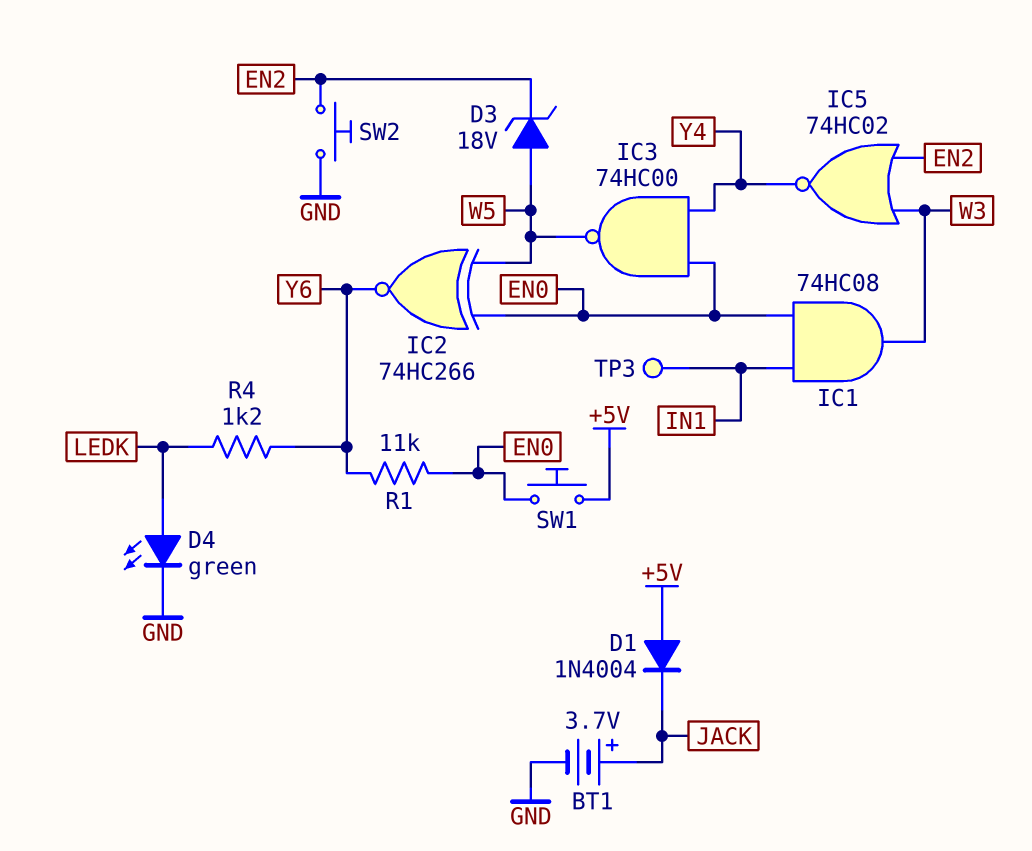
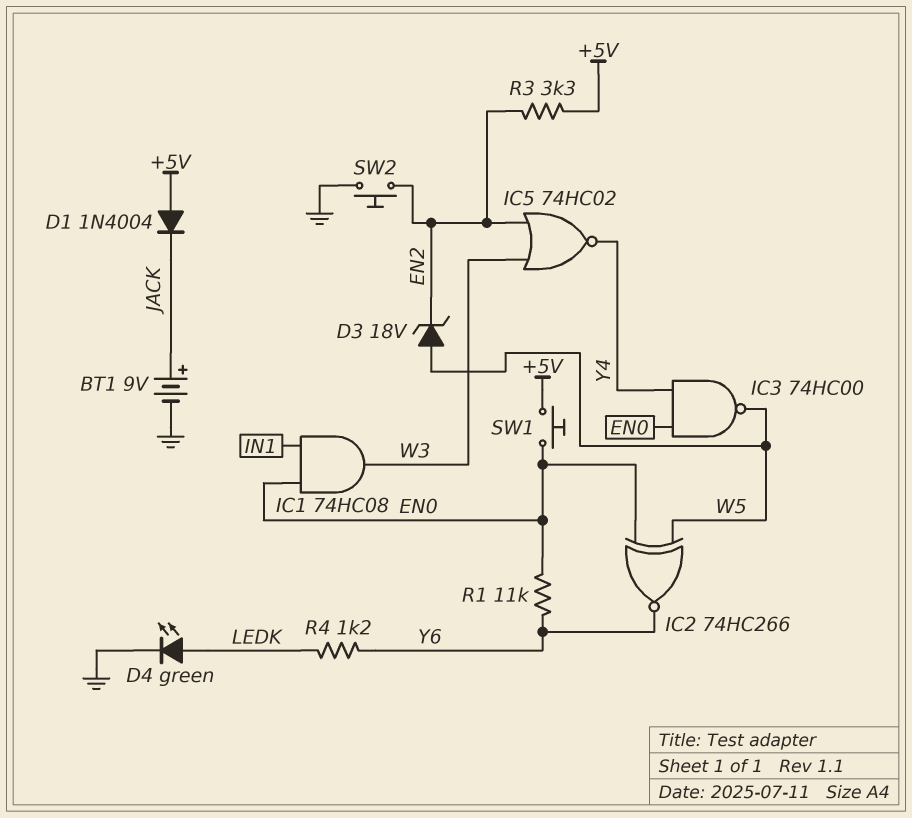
BT1: 3.7V (plus JACK, minus GND) -> 9V (plus JACK, minus GND)
R3: none -> 3.3k (+5V, EN2)
TP3: test point (IN1) -> none

